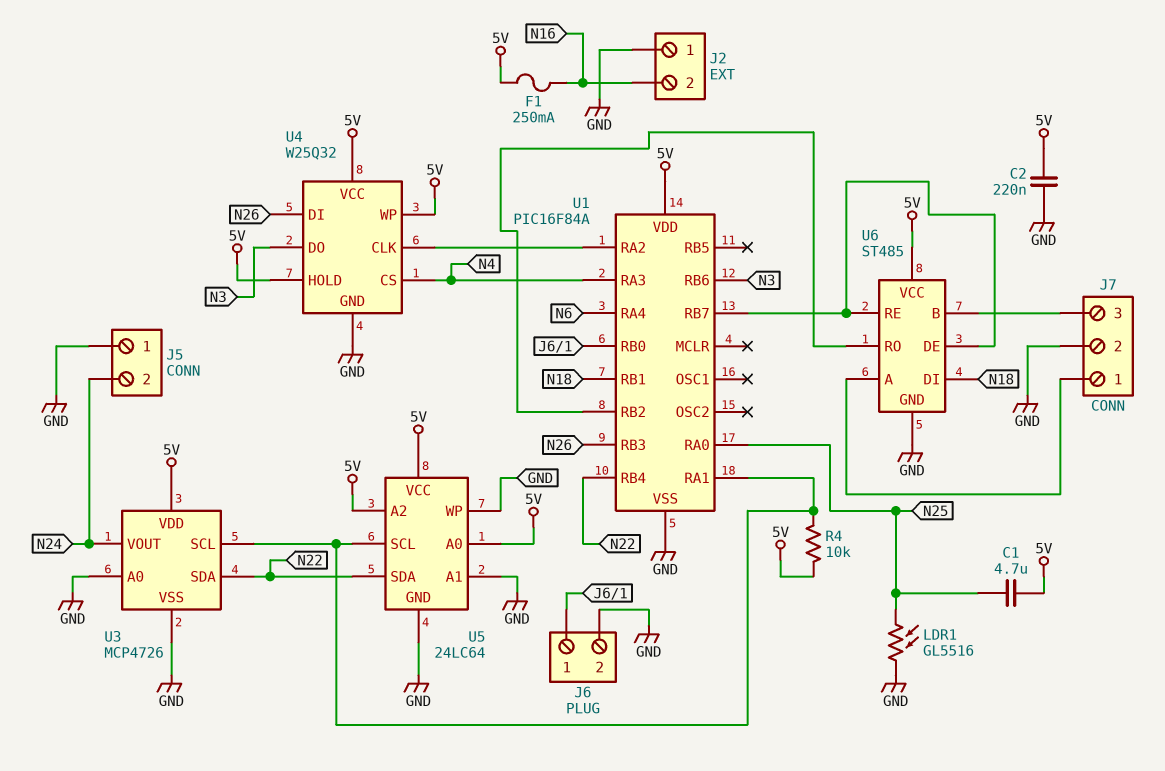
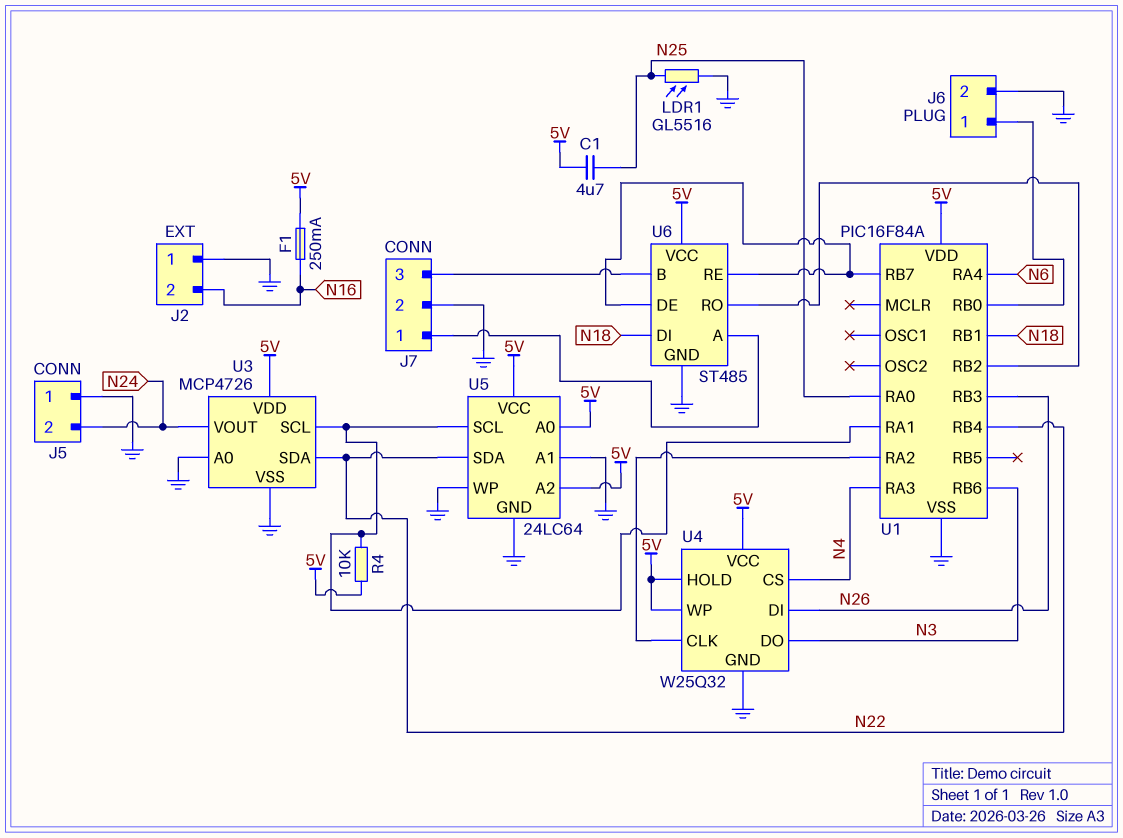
C2: 220nF (5V, GND) -> none

